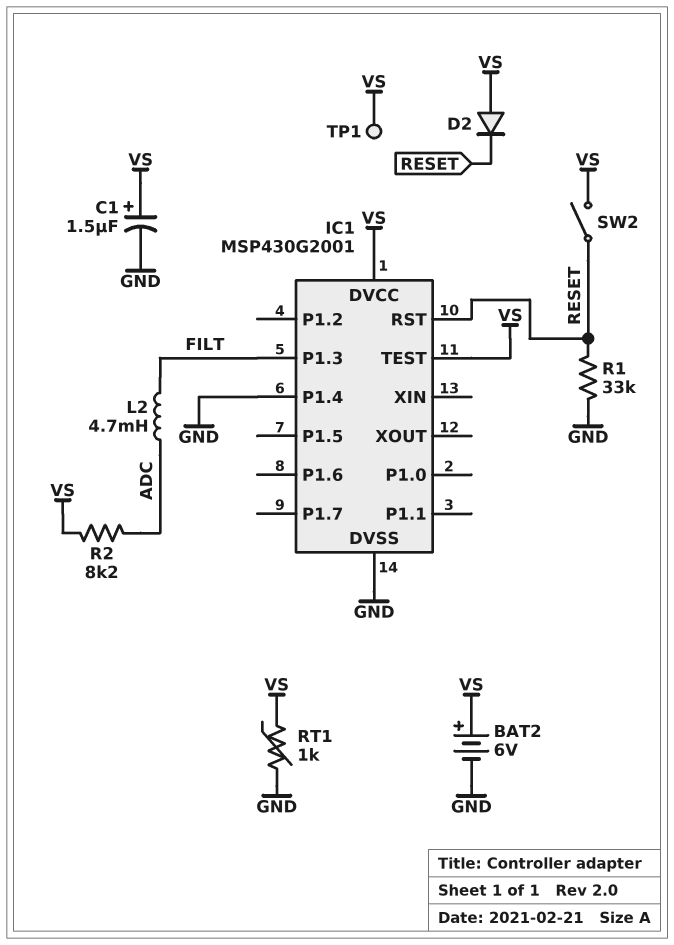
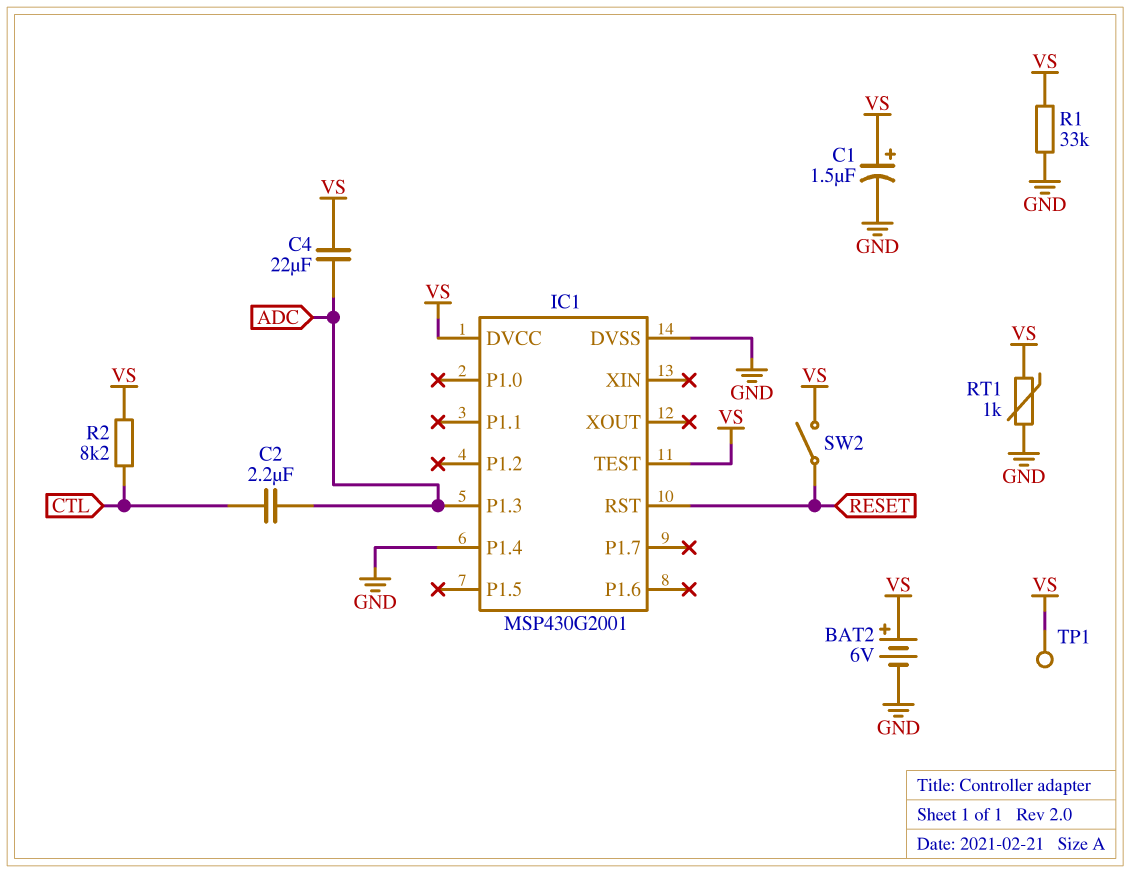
C2: none -> 2.2uF (ADC, CTL)
C4: none -> 22uF (ADC, VS)
D2: diode (A VS, K RESET) -> none
IC1 pin P1.3: FILT -> ADC
L2: 4.7mH (ADC, FILT) -> none
R1: 33k (GND, RESET) -> 33k (GND, VS)
R2: 8.2k (ADC, VS) -> 8.2k (CTL, VS)

